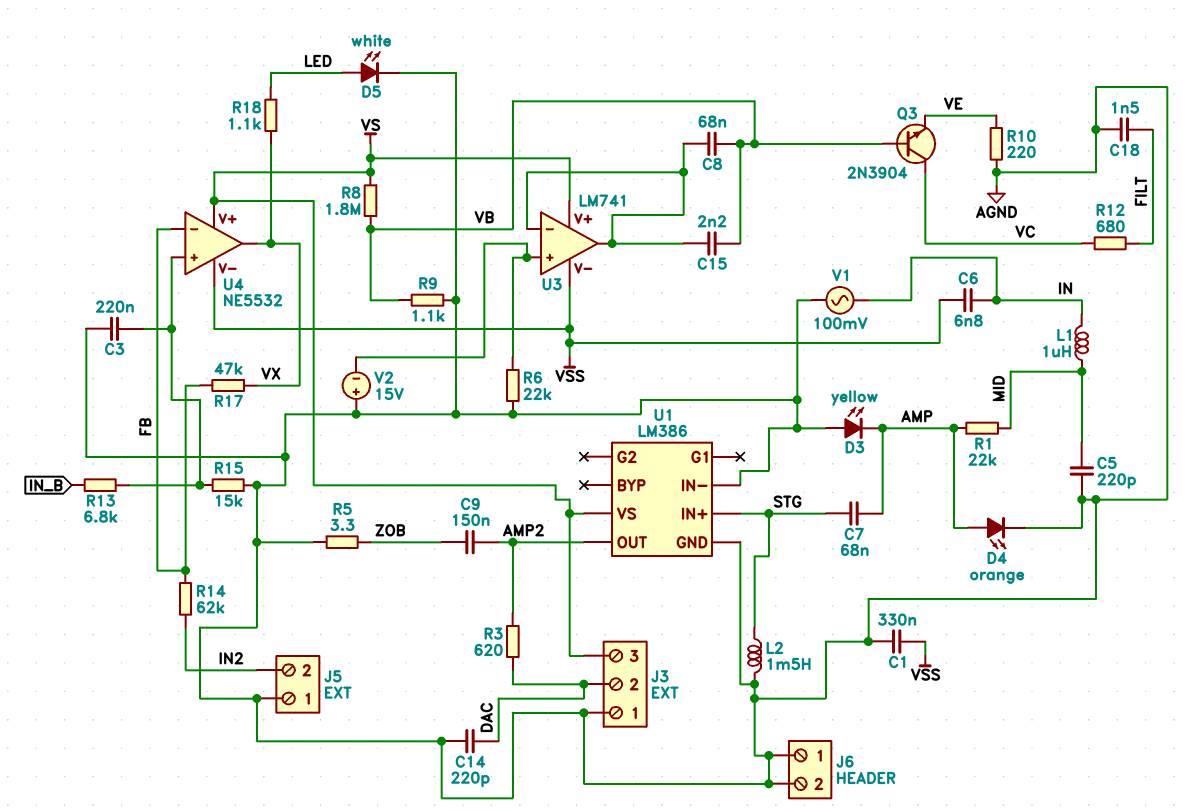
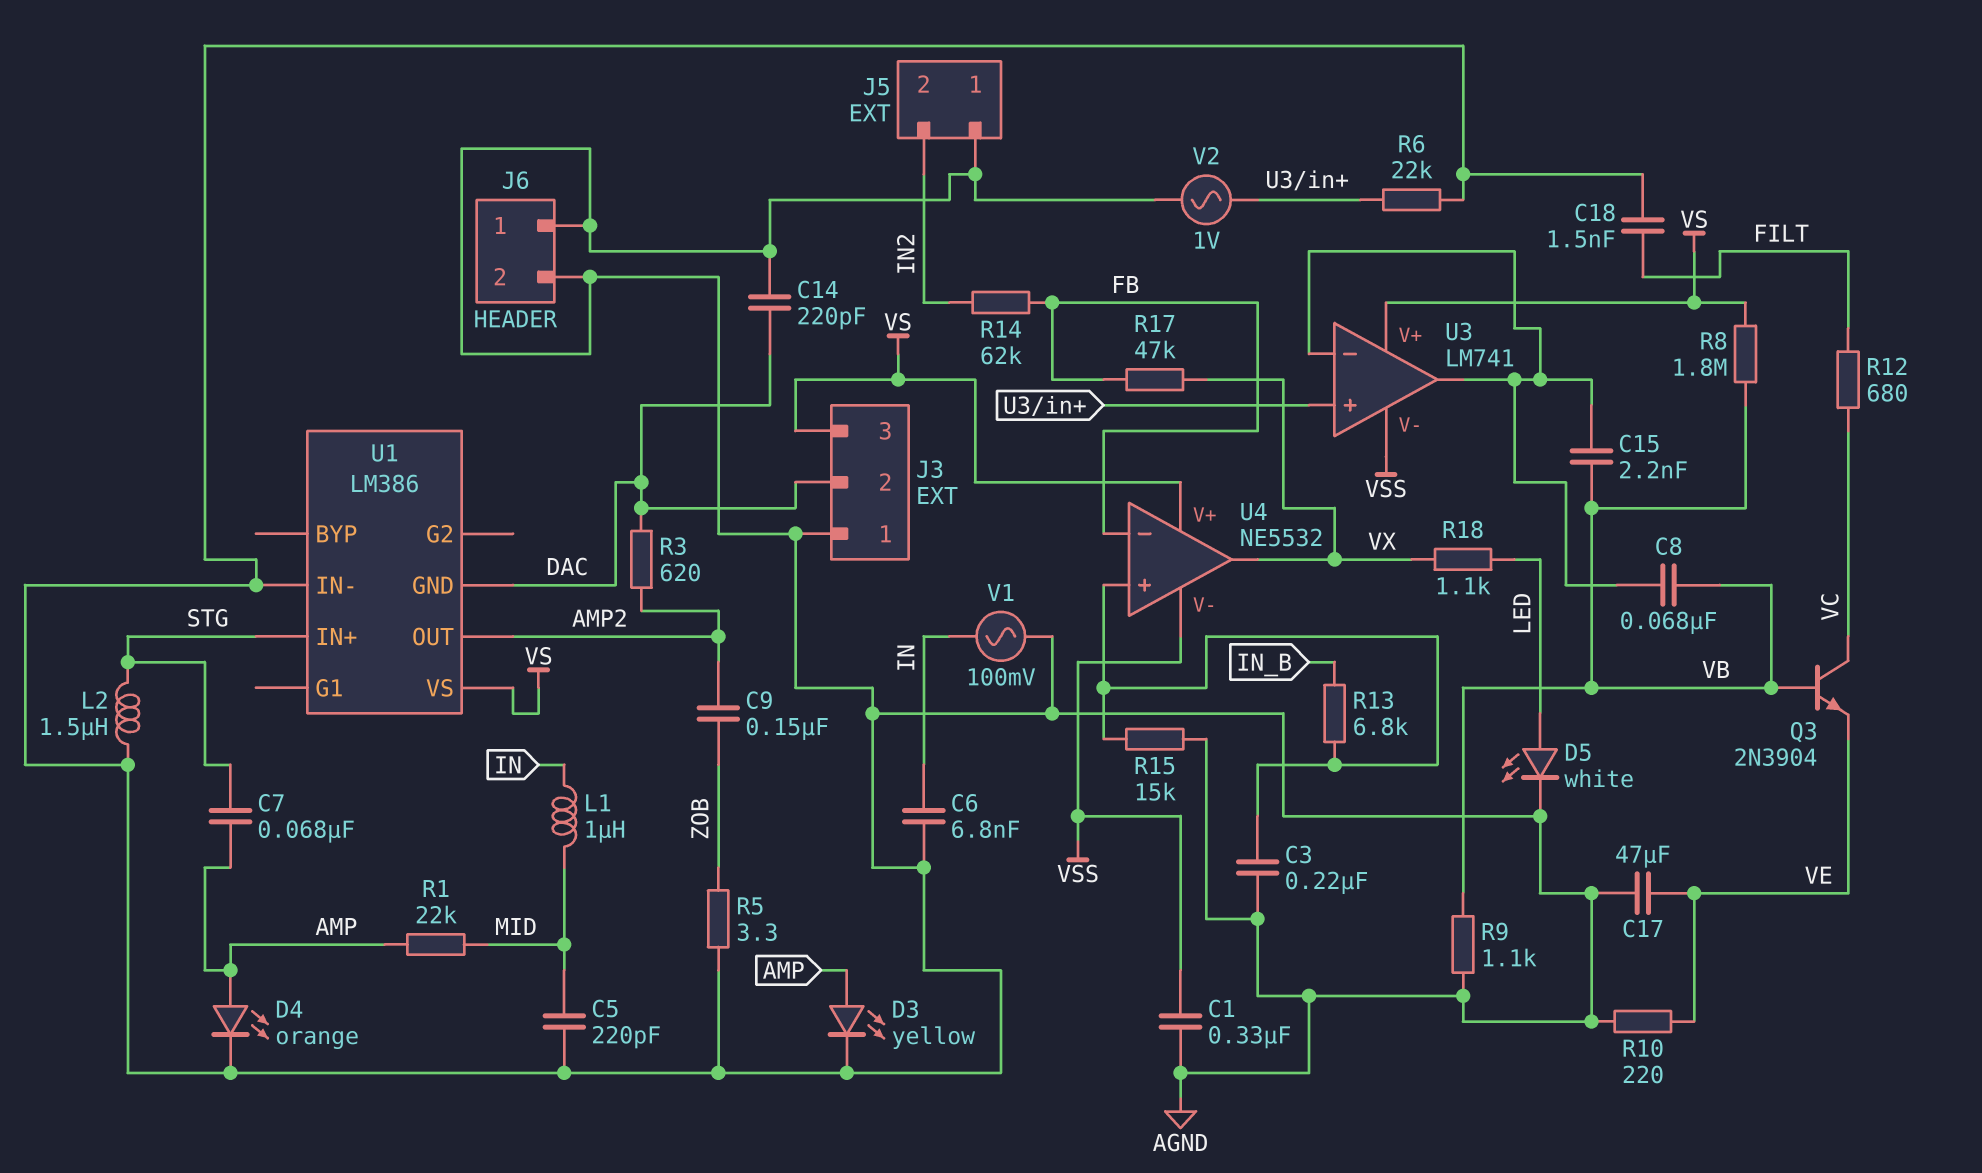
C6: 6.8nF (IN, VSS) -> 6.8nF (AGND, IN)
C17: none -> 47uF (AGND, VE)
D3: LED yellow (A AGND, K AMP) -> LED yellow (A AMP, K AGND)
L2: 1.5mH (AGND, STG) -> 1.5uH (AGND, STG)
U1 pin GND: AGND -> DAC
V2: 15V (plus AGND, minus U3/in+) -> AC 1V (AGND, U3/in+)

